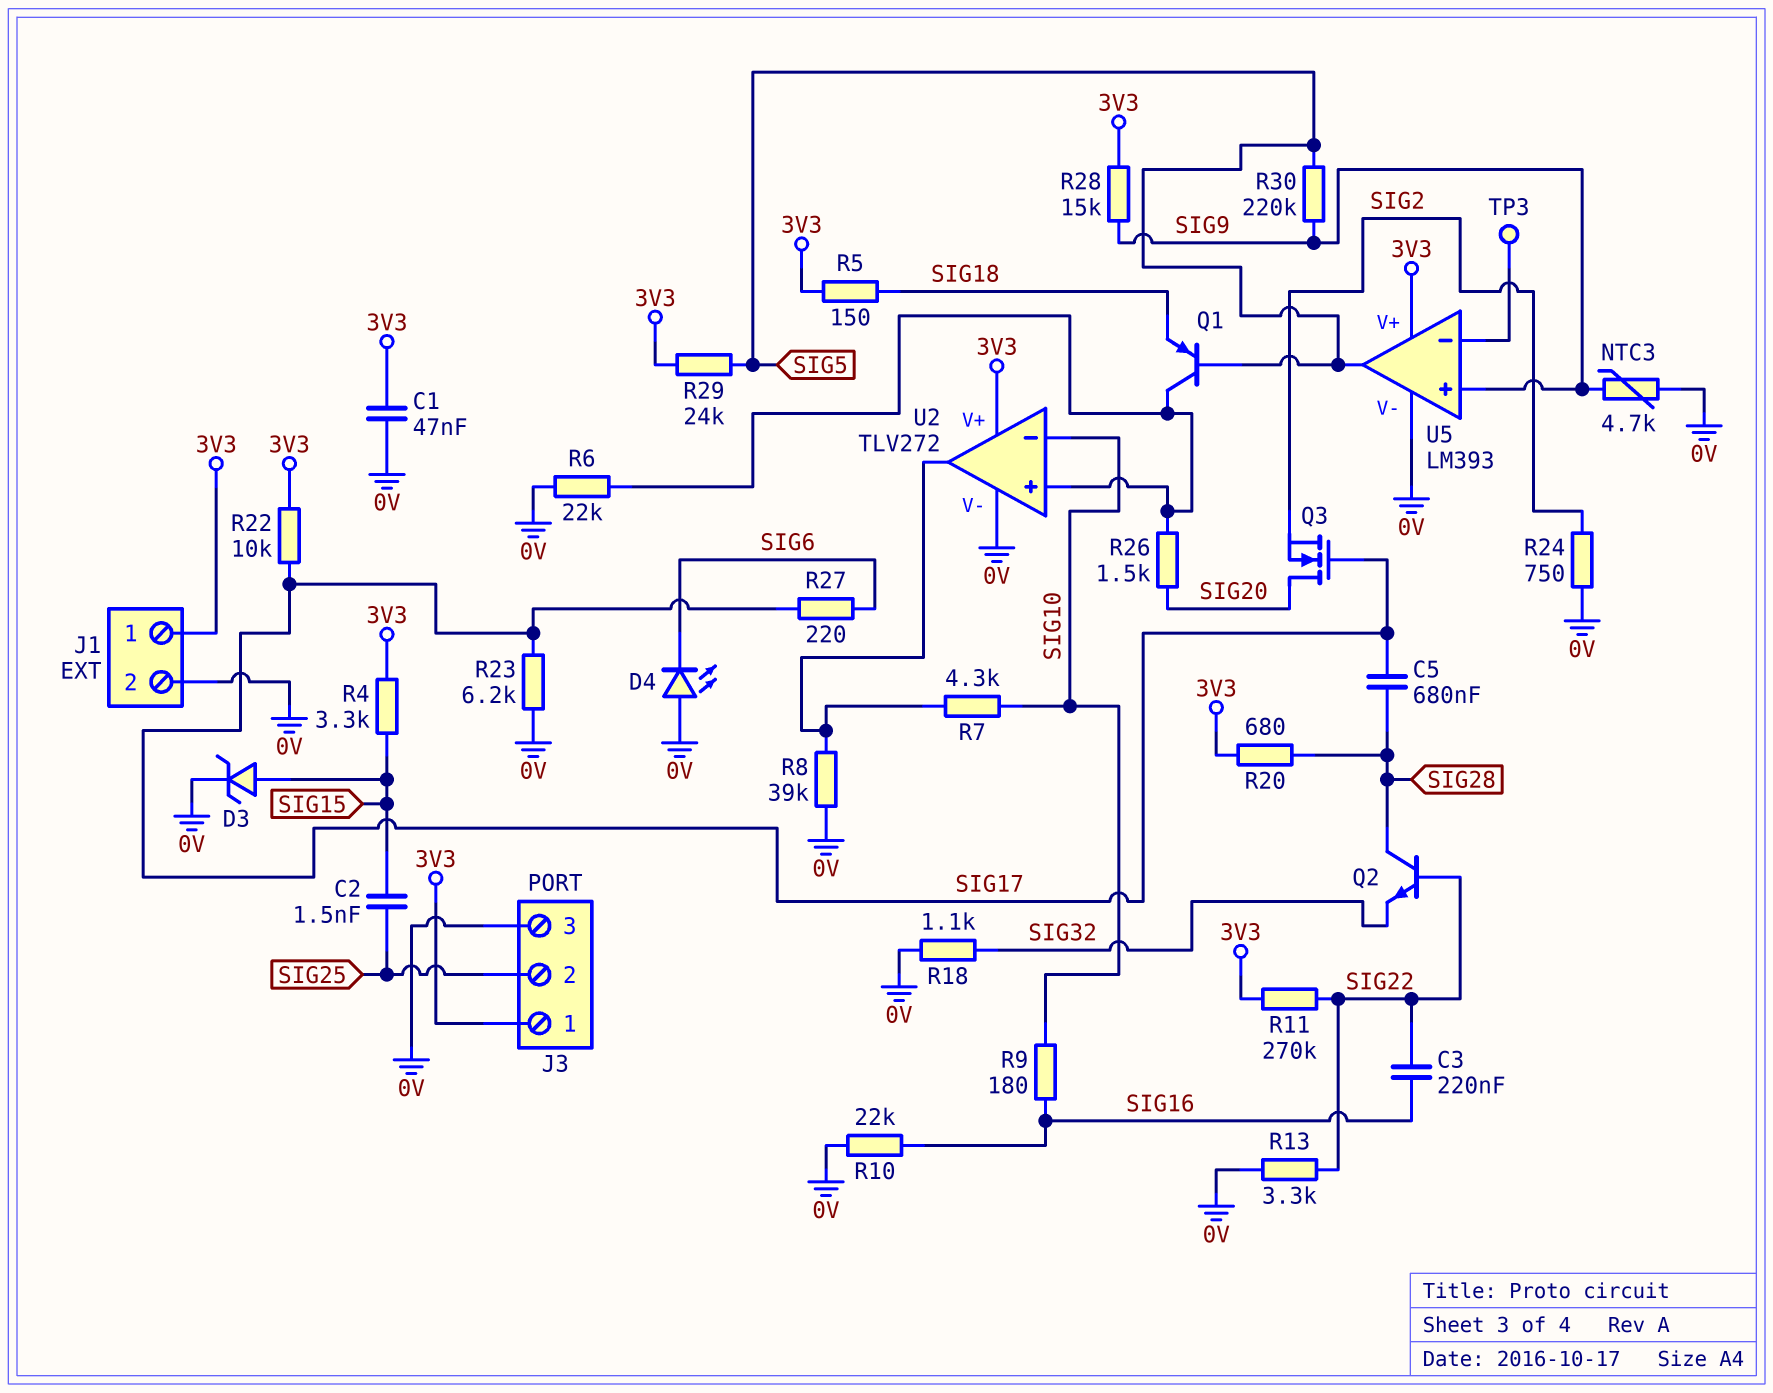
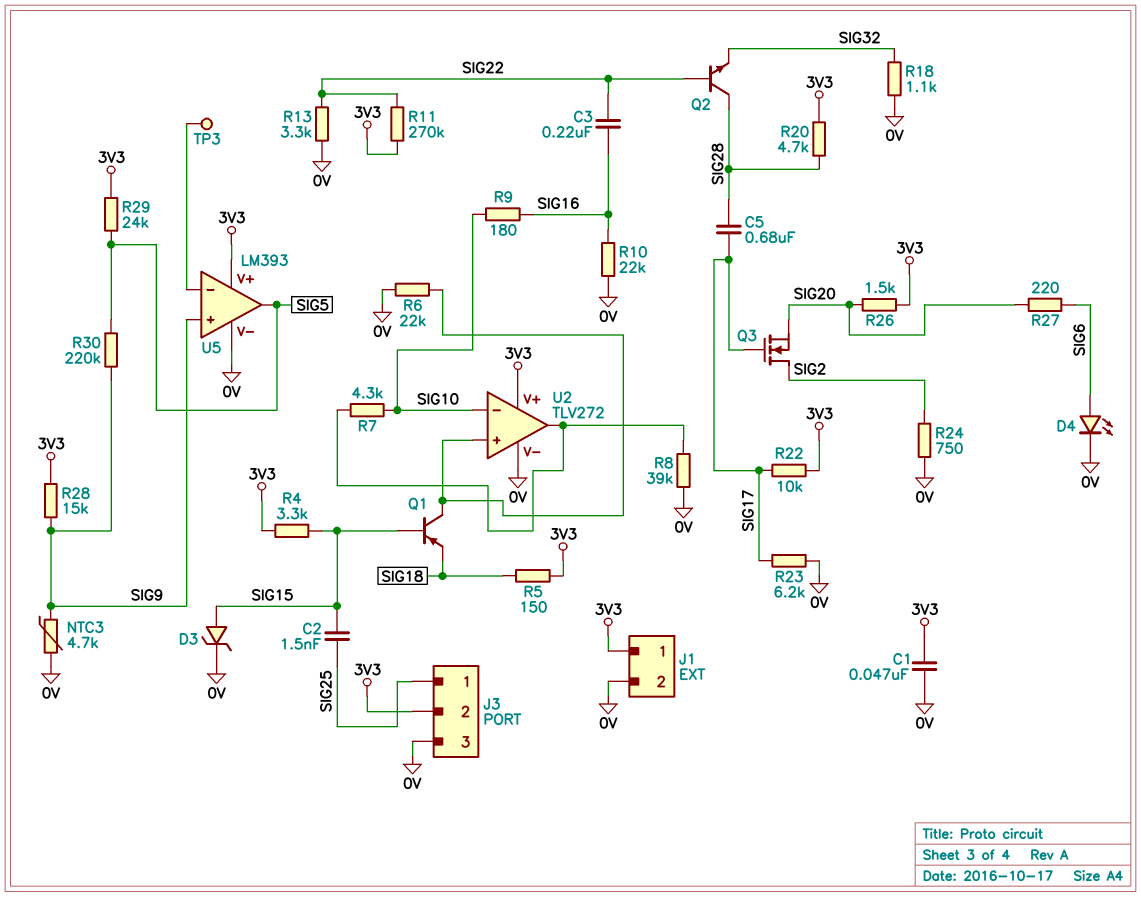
D4: LED (A 0V, K SIG6) -> LED (A SIG6, K 0V)
J3 pin 1: 3V3 -> SIG25
J3 pin 2: SIG25 -> 3V3
Q1: PNP (B SIG5, C U2/in+, E SIG18) -> PNP (B SIG15, C U2/in+, E SIG18)
Q3: NMOS (G SIG17, D SIG20, S SIG2) -> NMOS (G SIG17, D SIG2, S SIG20)
R20: 680 (3V3, SIG28) -> 4.7k (3V3, SIG28)
R26: 1.5k (SIG20, U2/in+) -> 1.5k (3V3, SIG20)
R27: 220 (SIG6, SIG17) -> 220 (SIG6, SIG20)

